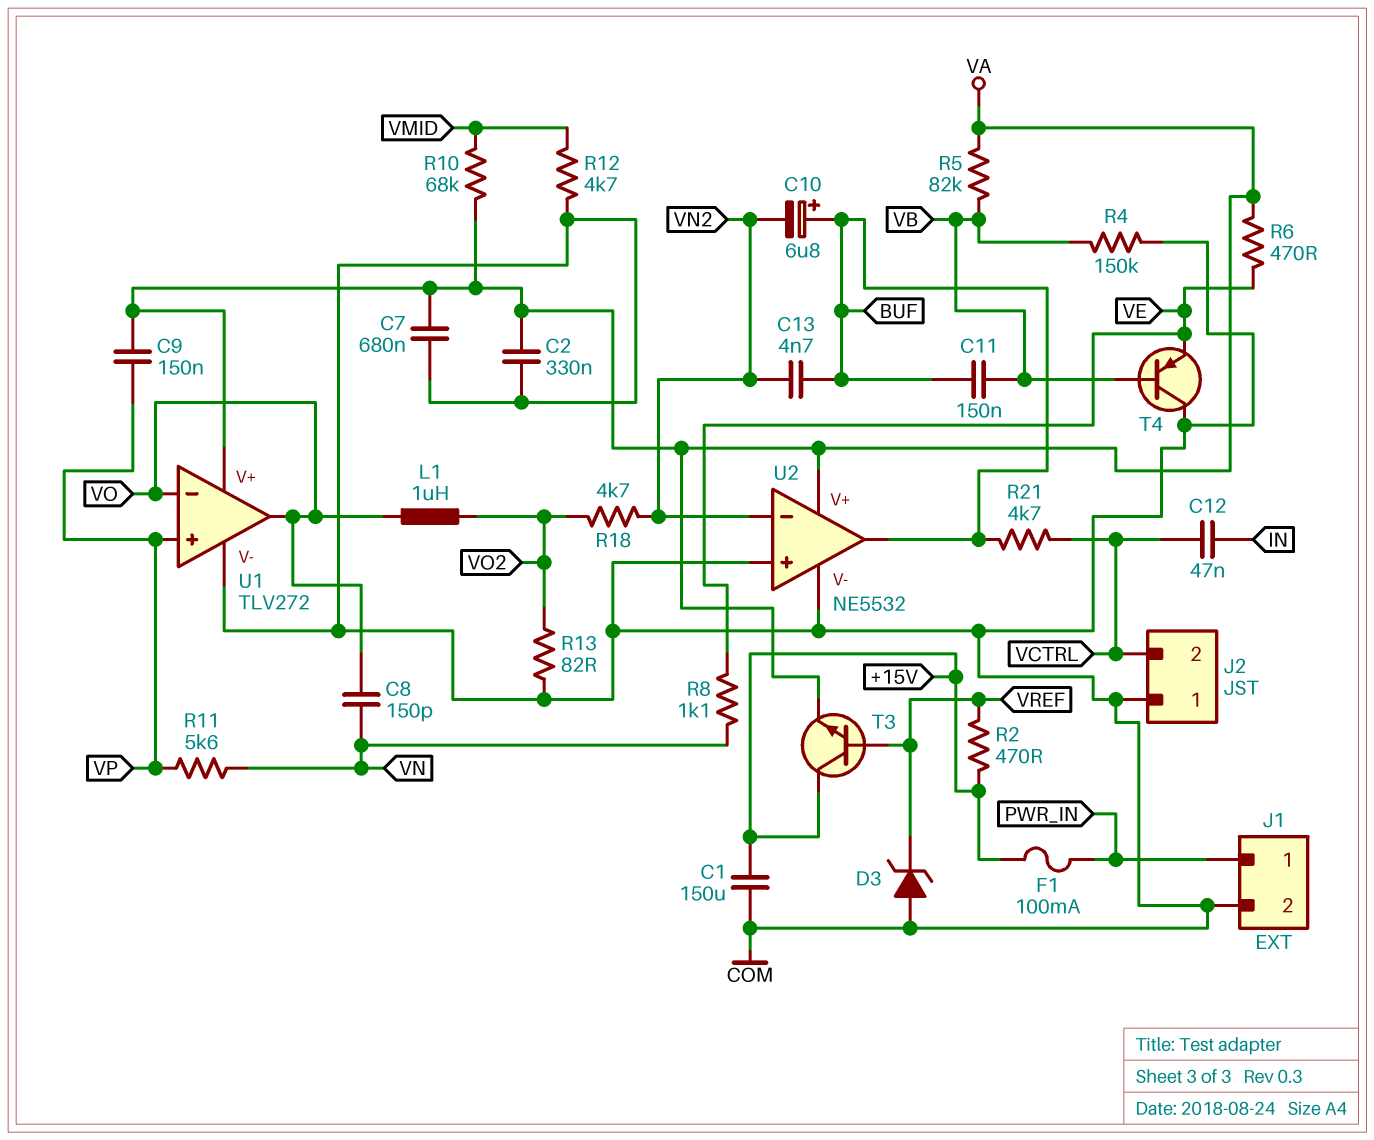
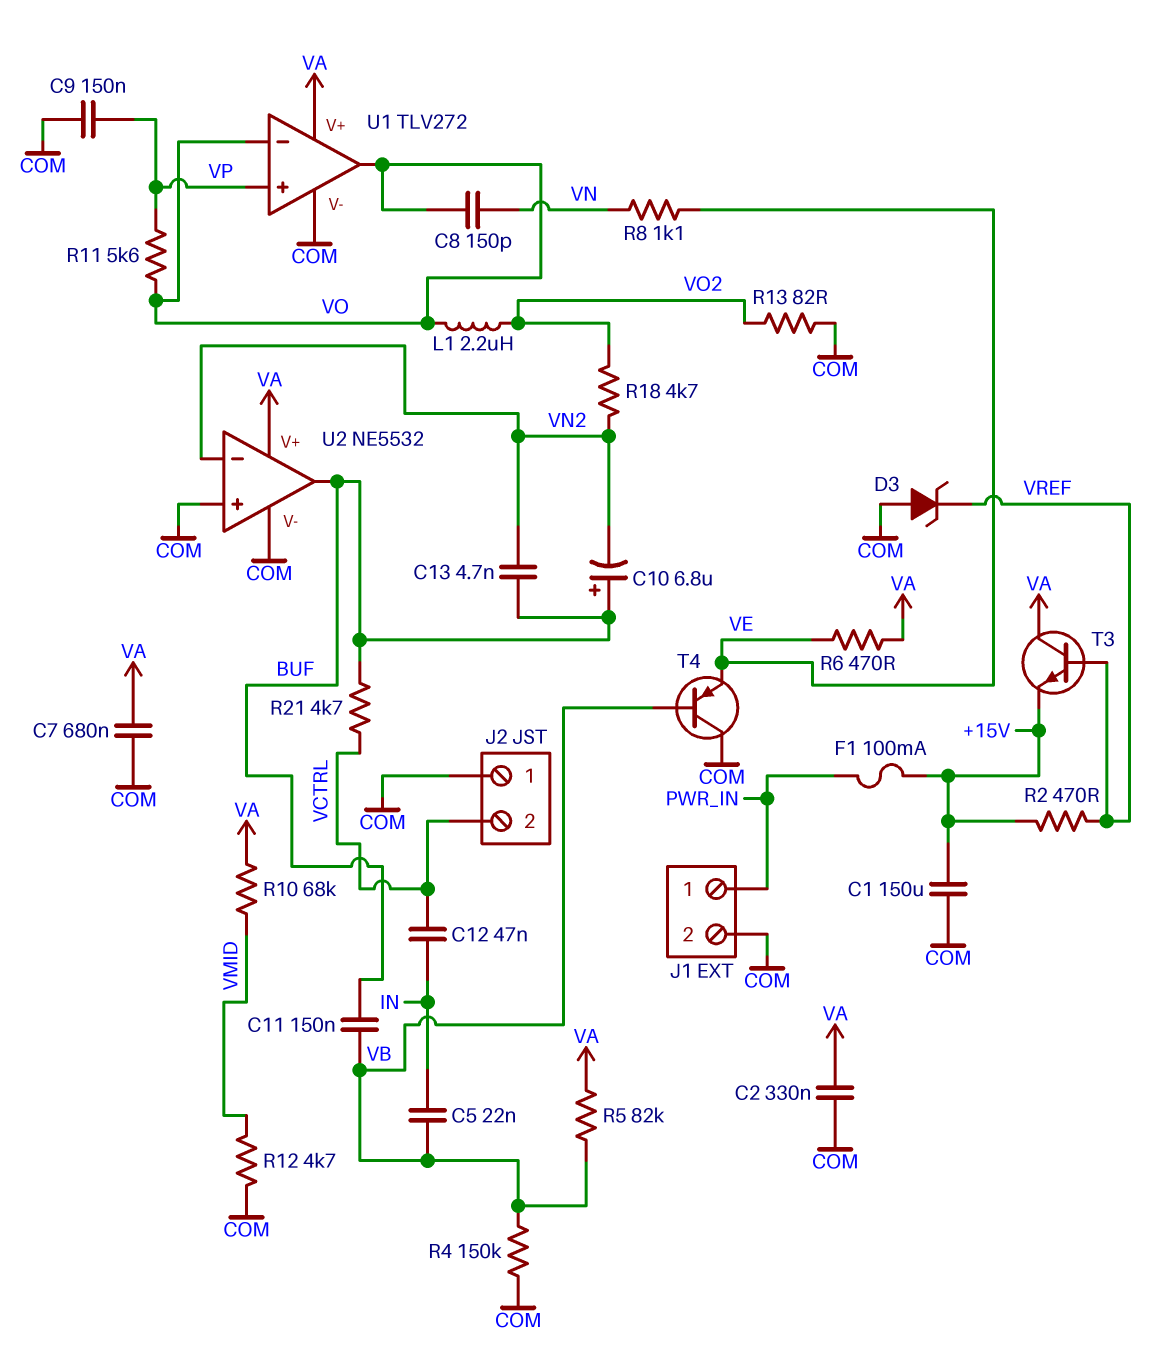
C5: none -> 22nF (IN, VB)
C9: 150nF (VA, VP) -> 150nF (COM, VP)
L1: 1uH (VO, VO2) -> 2.2uH (VO, VO2)
R11: 5.6k (VN, VP) -> 5.6k (VO, VP)
T3: NPN (B VREF, C +15V, E VA) -> NPN (B VREF, C VA, E +15V)

